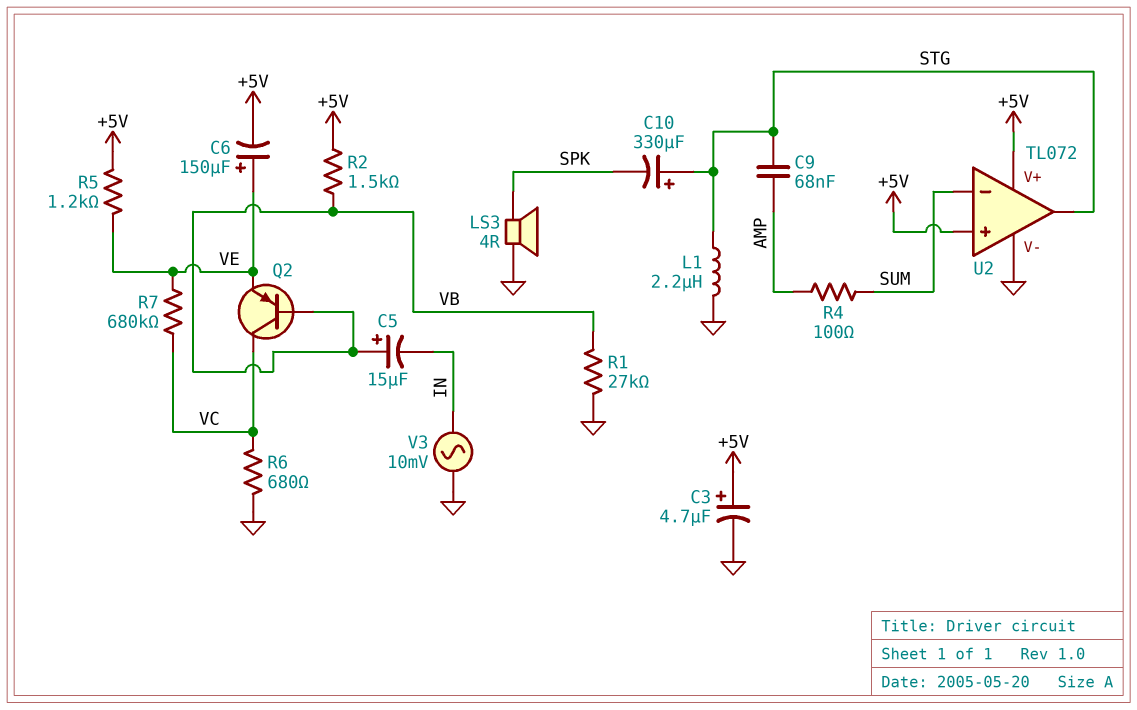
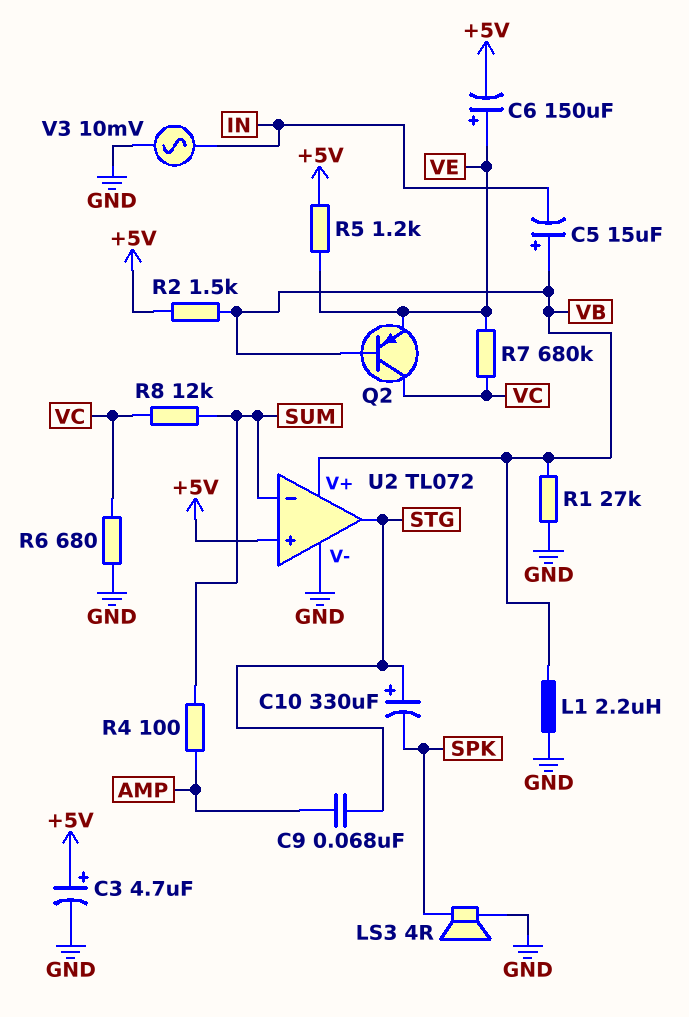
L1: 2.2uH (GND, STG) -> 2.2uH (GND, VB)
R8: none -> 12k (SUM, VC)
U2 pin V+: +5V -> VB

